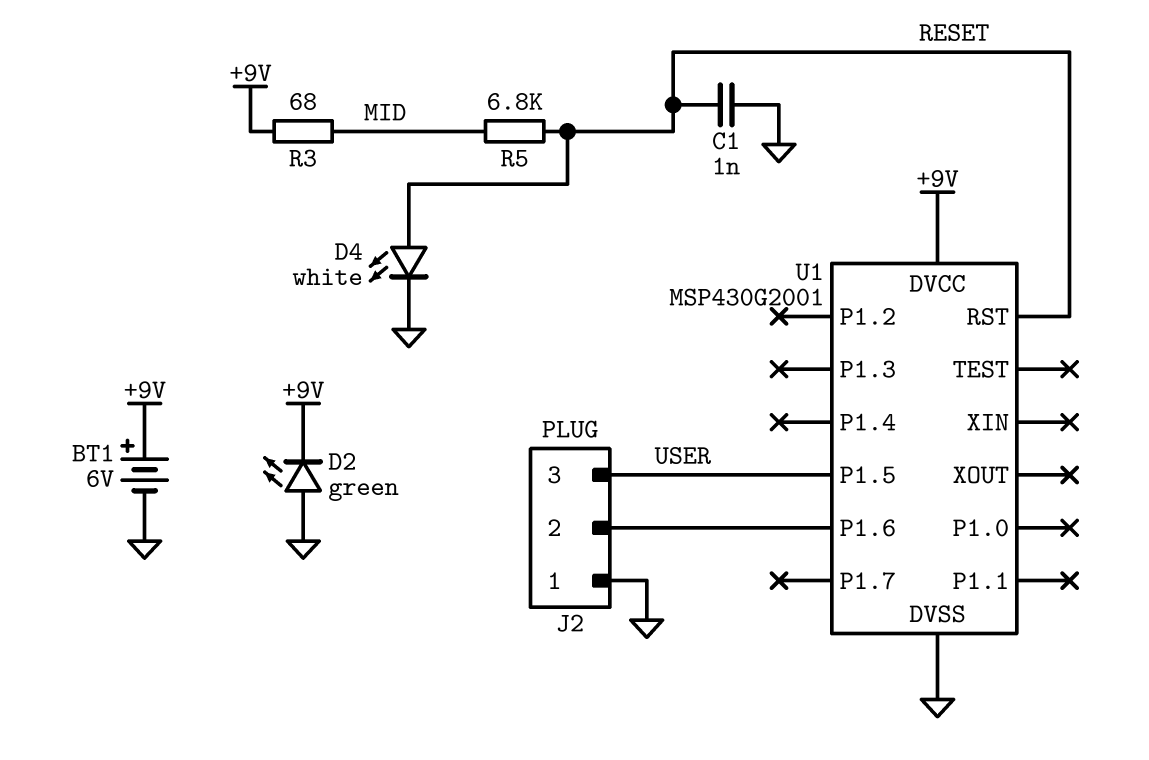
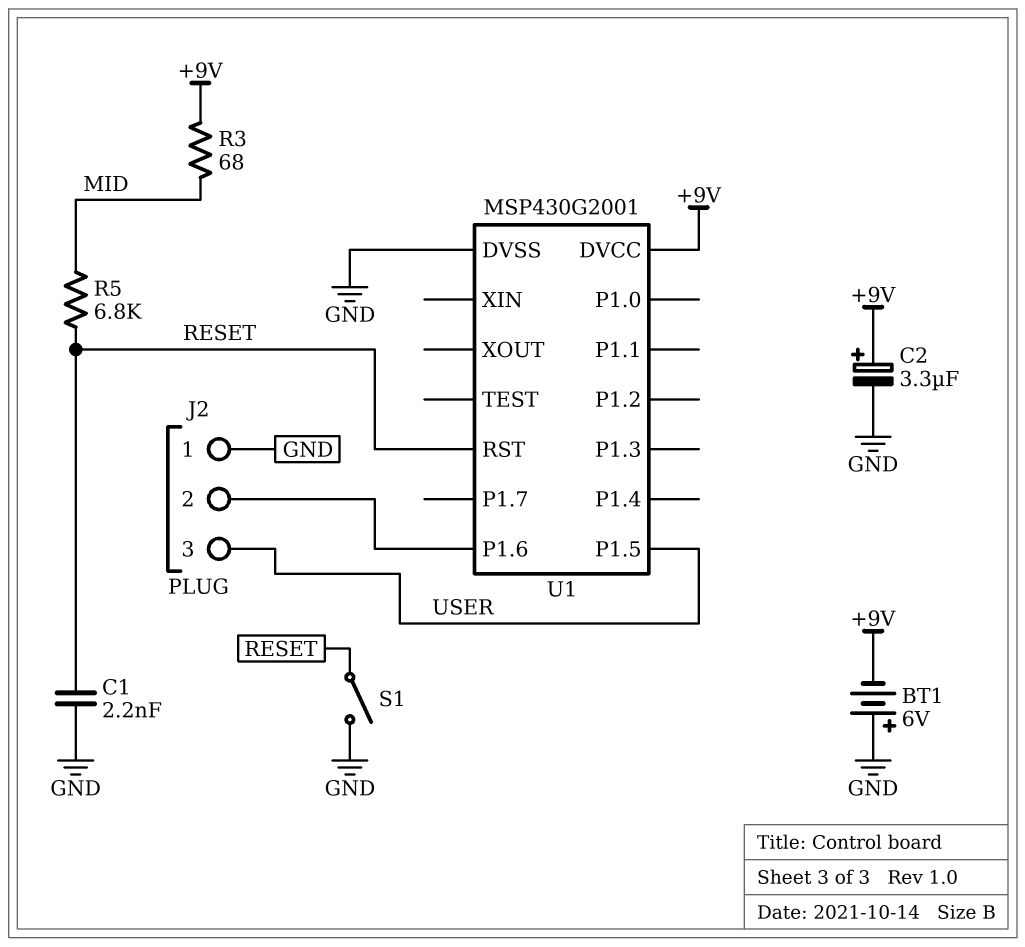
BT1: 6V (plus +9V, minus GND) -> 6V (plus GND, minus +9V)
C1: 1nF (GND, RESET) -> 2.2nF (GND, RESET)
C2: none -> 3.3uF (plus +9V, minus GND)
D2: LED green (A GND, K +9V) -> none
D4: LED white (A RESET, K GND) -> none
S1: none -> switch (GND, RESET)

